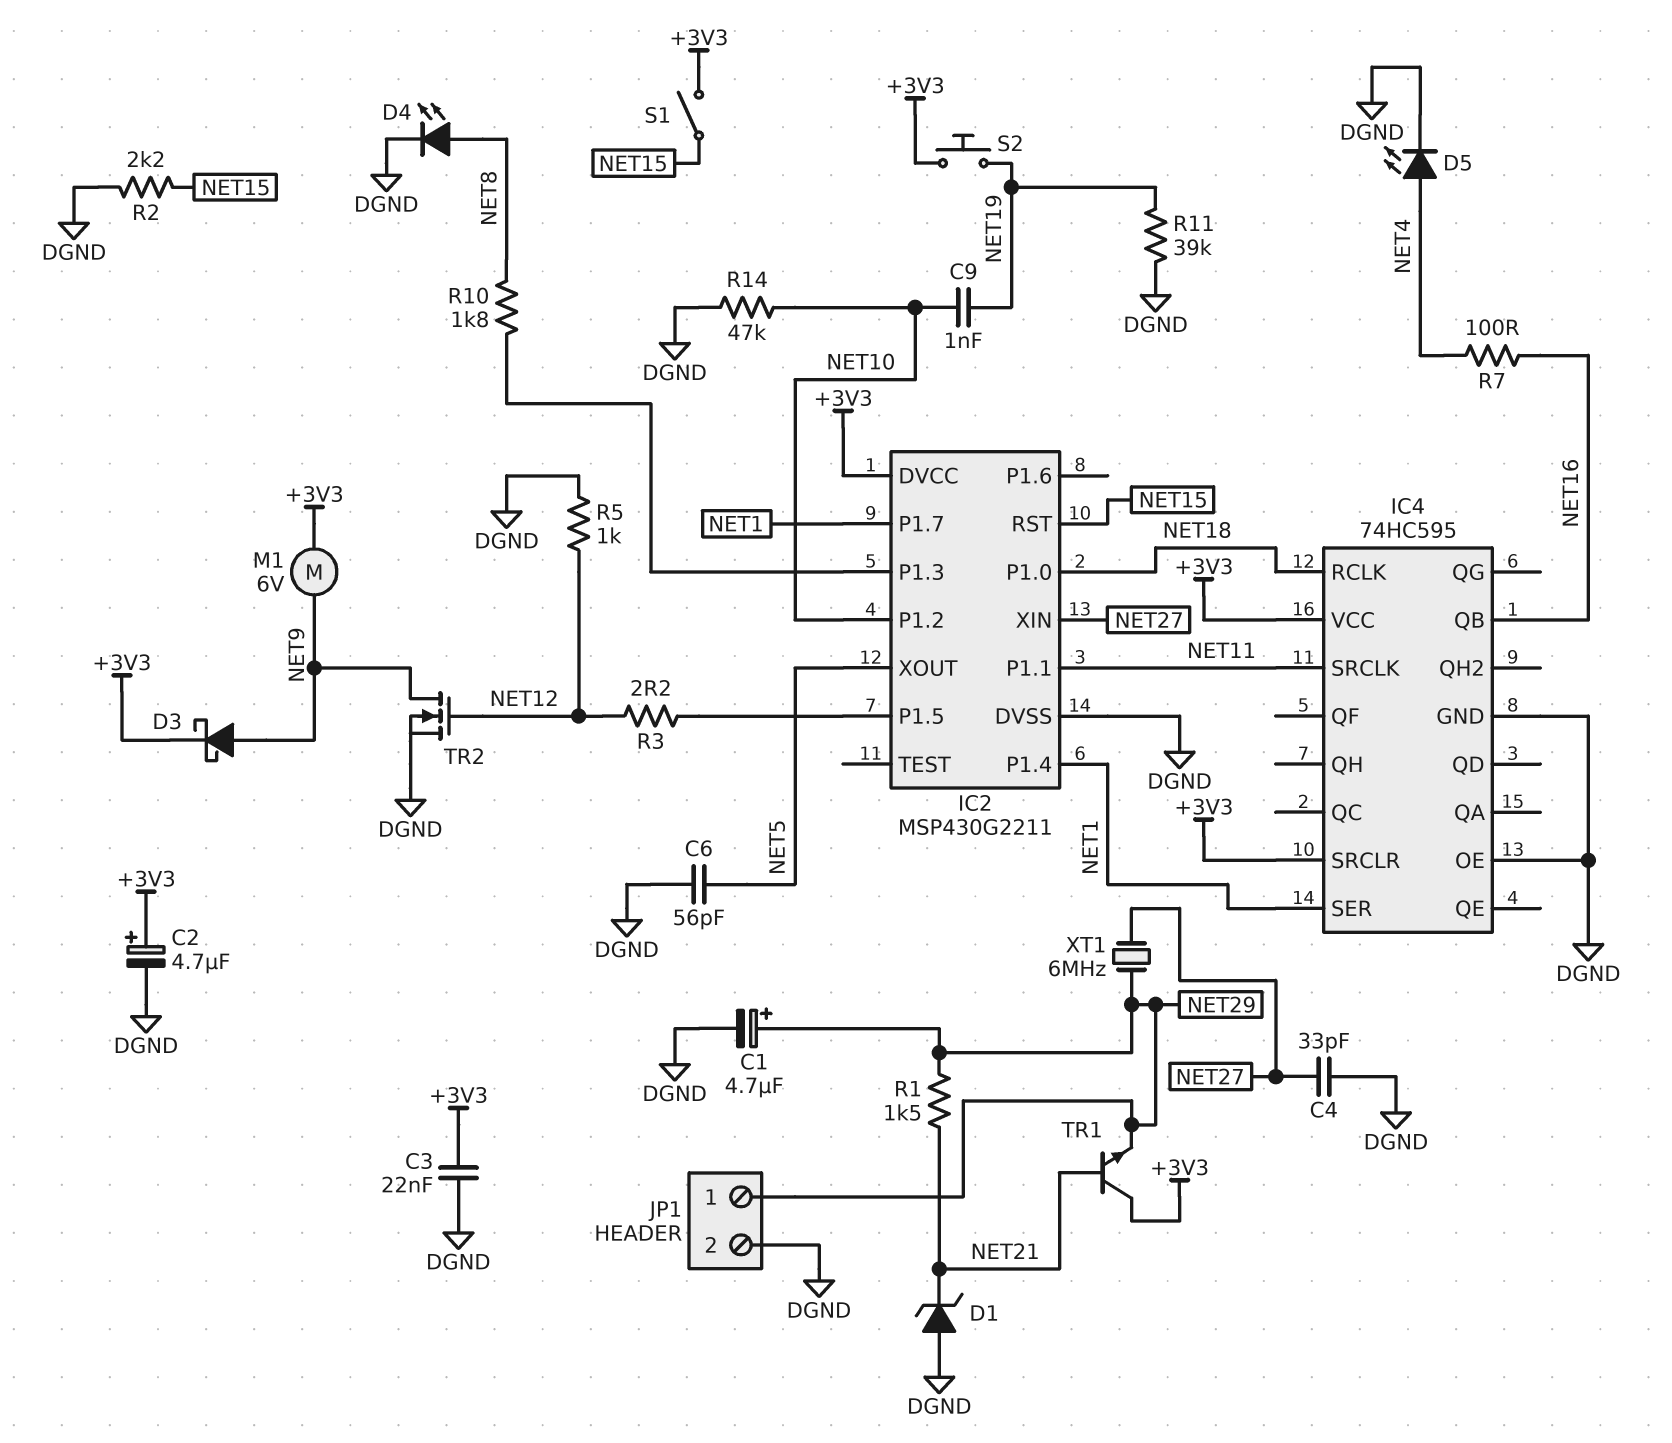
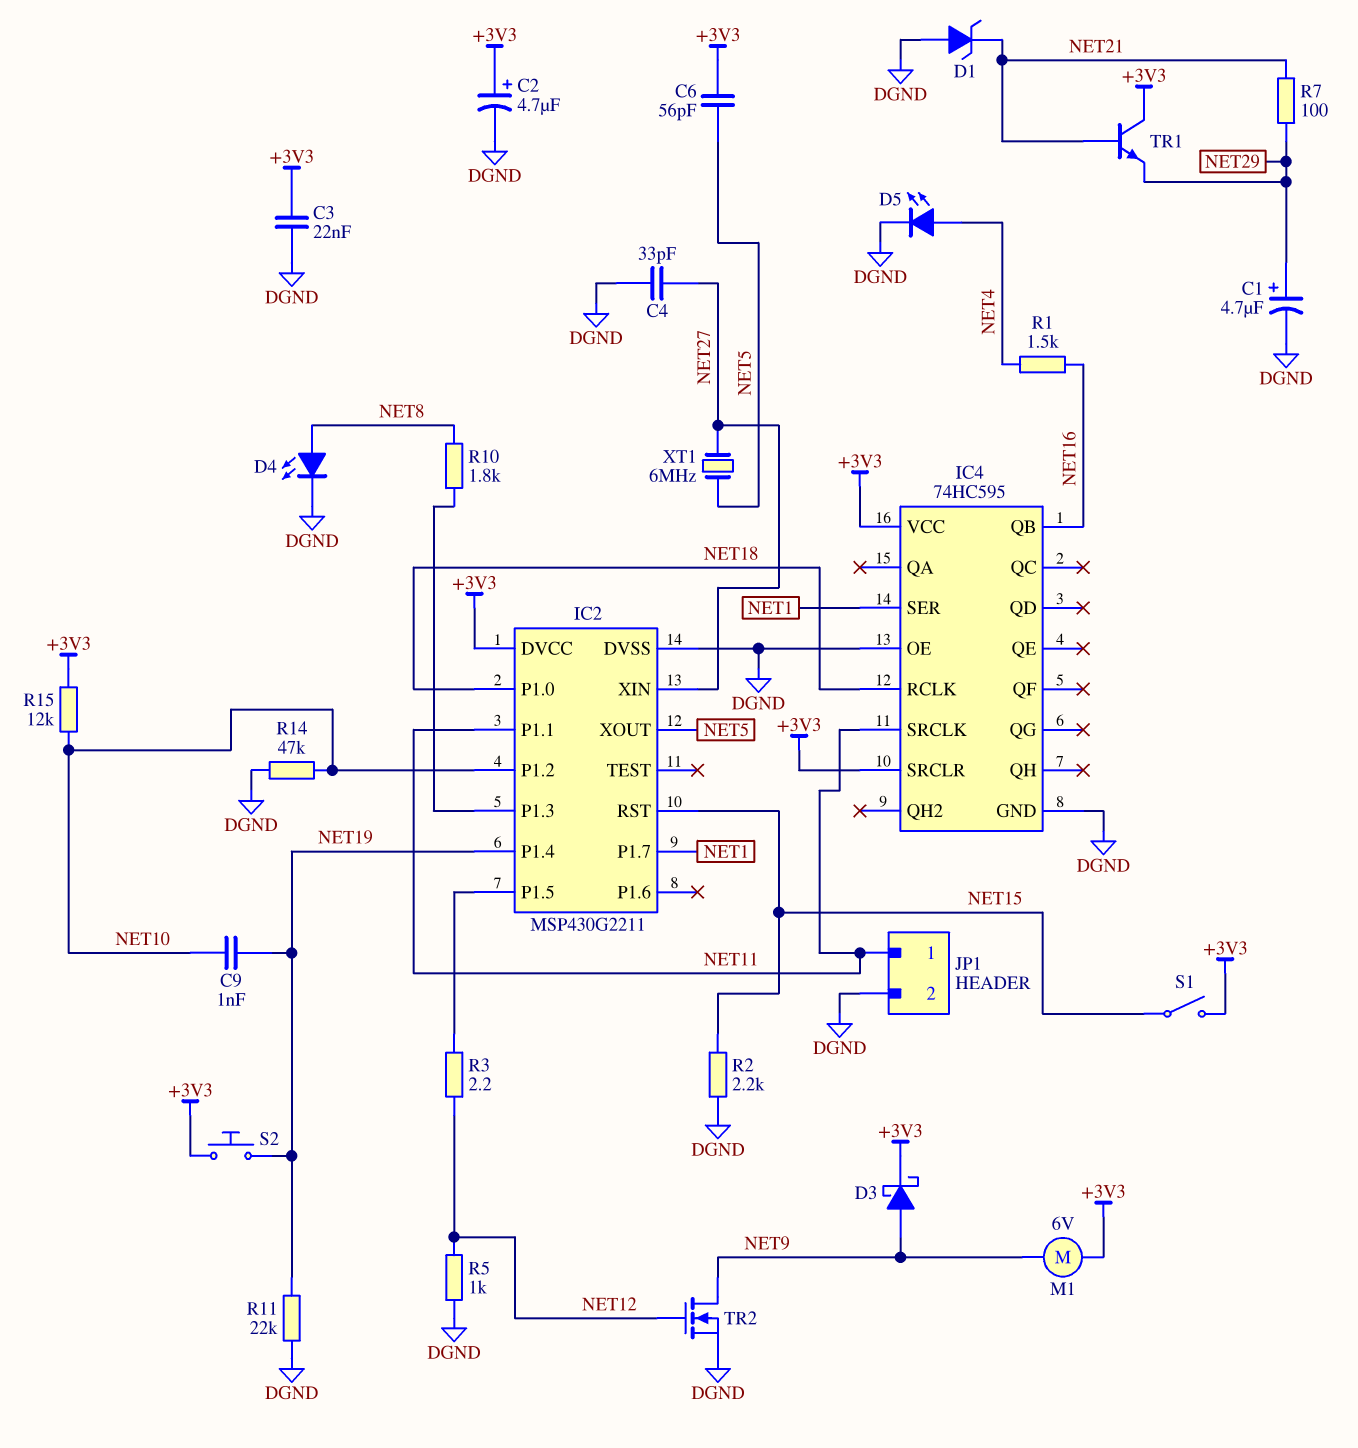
C6: 56pF (DGND, NET5) -> 56pF (+3V3, NET5)
IC2 pin P1.4: NET1 -> NET19
JP1 pin 1: NET29 -> NET11
R1: 1.5k (NET21, NET29) -> 1.5k (NET4, NET16)
R7: 100 (NET4, NET16) -> 100 (NET21, NET29)
R11: 39k (DGND, NET19) -> 22k (DGND, NET19)
R15: none -> 12k (+3V3, NET10)
XT1: 6MHz (NET27, NET29) -> 6MHz (NET5, NET27)

